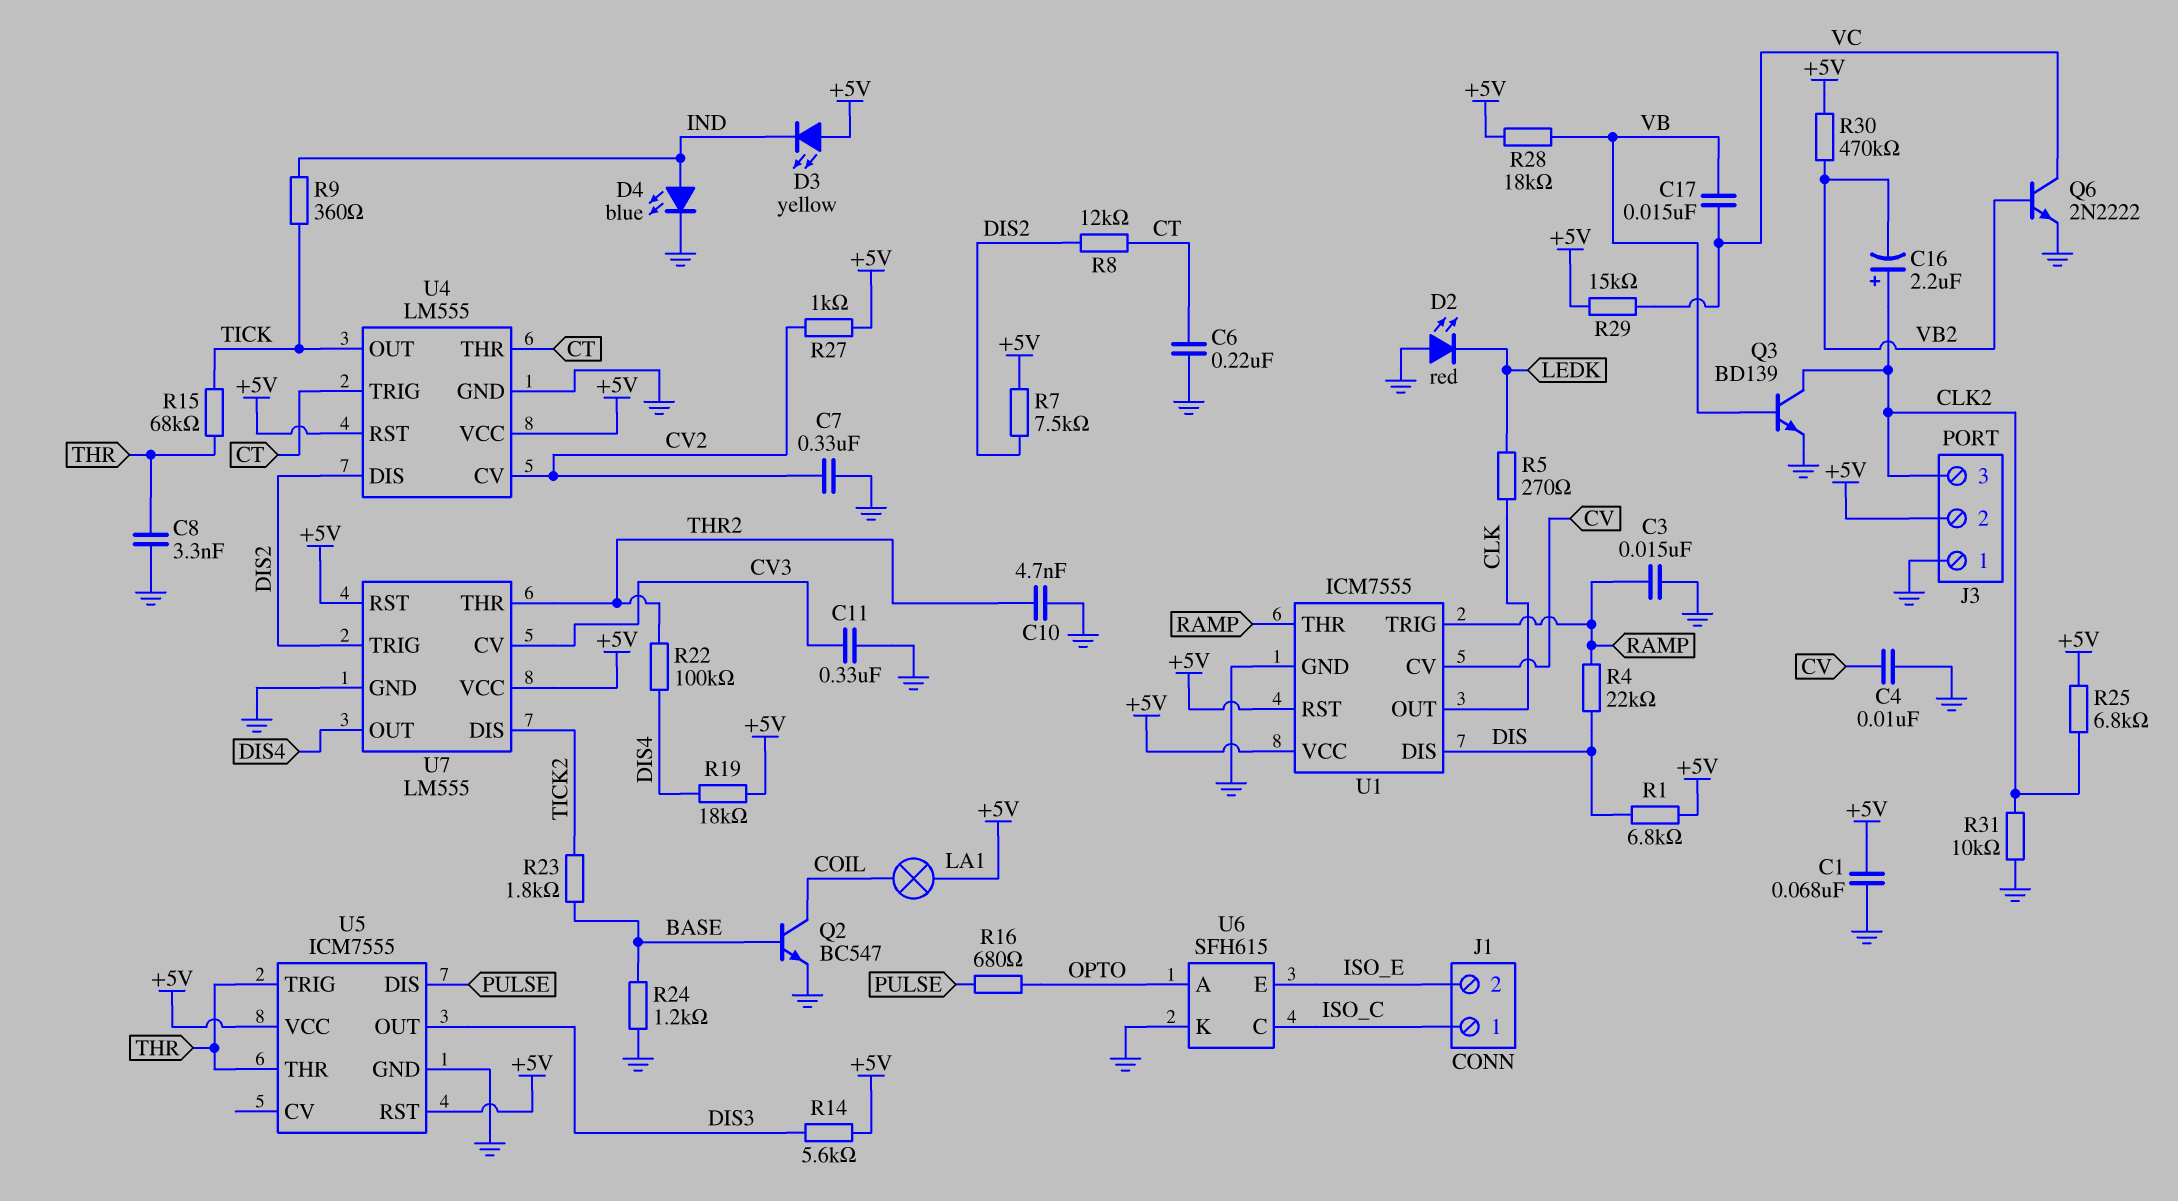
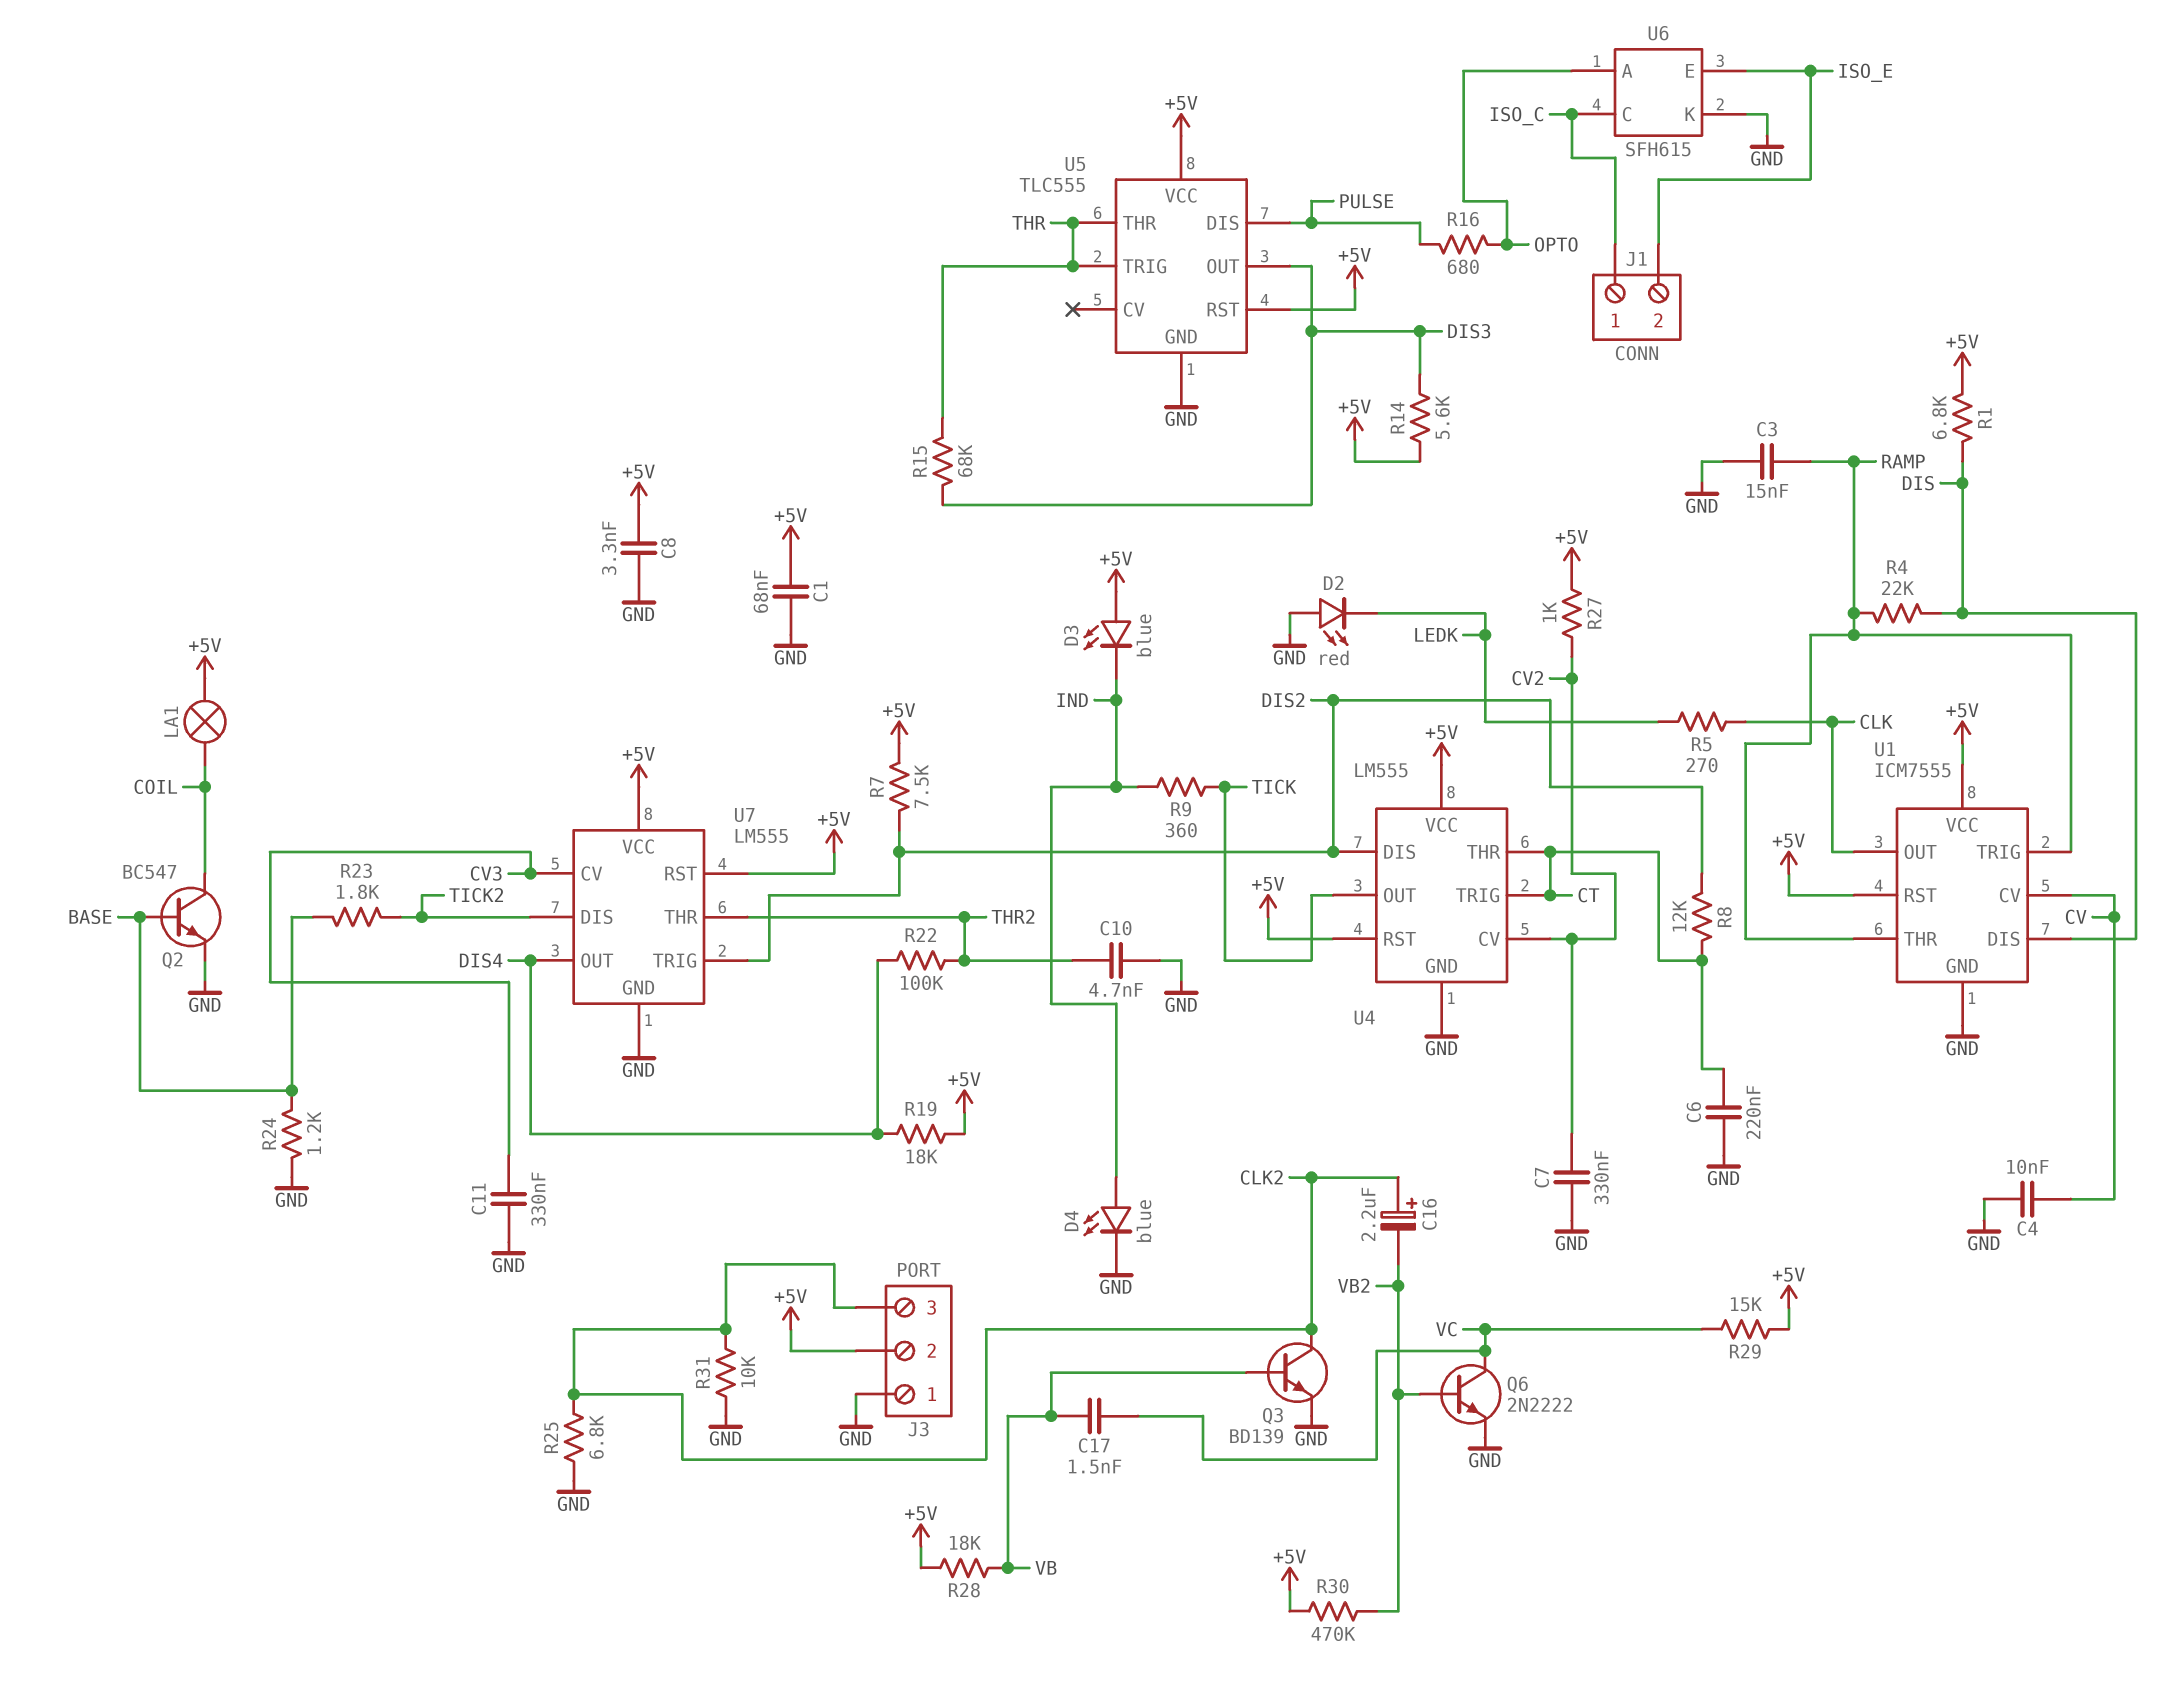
C8: 3.3nF (GND, THR) -> 3.3nF (+5V, GND)
C17: 15nF (VB, VC) -> 1.5nF (VB, VC)
D3: LED yellow (A +5V, K IND) -> LED blue (A +5V, K IND)
R15: 68k (THR, TICK) -> 68k (DIS3, THR)
R25: 6.8k (+5V, CLK2) -> 6.8k (CLK2, GND)
U5: ICM7555 -> TLC555

